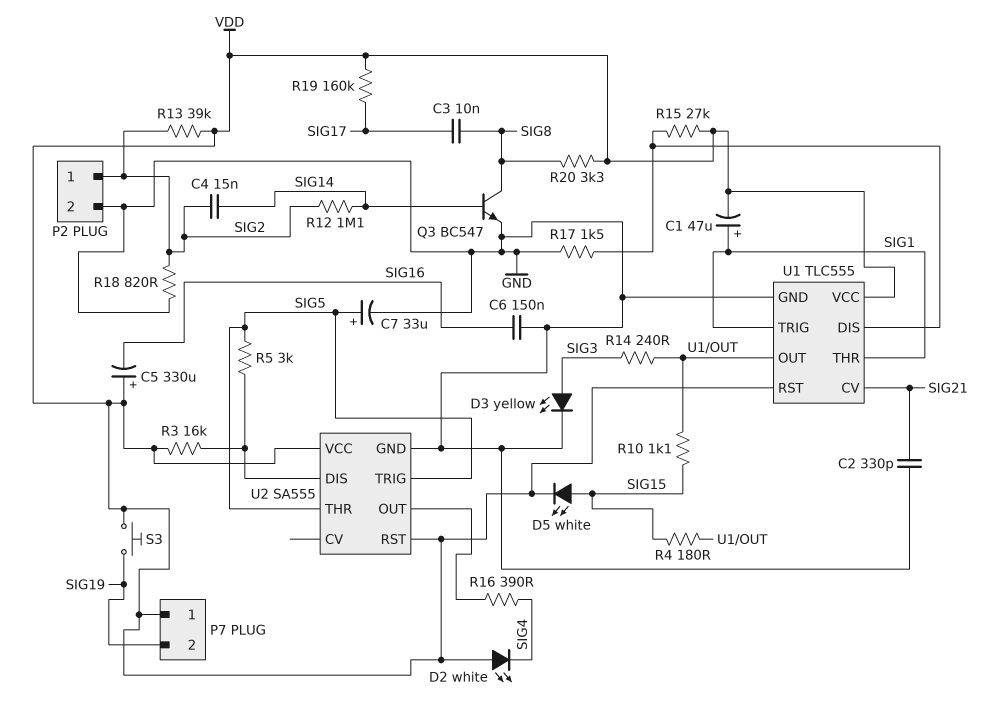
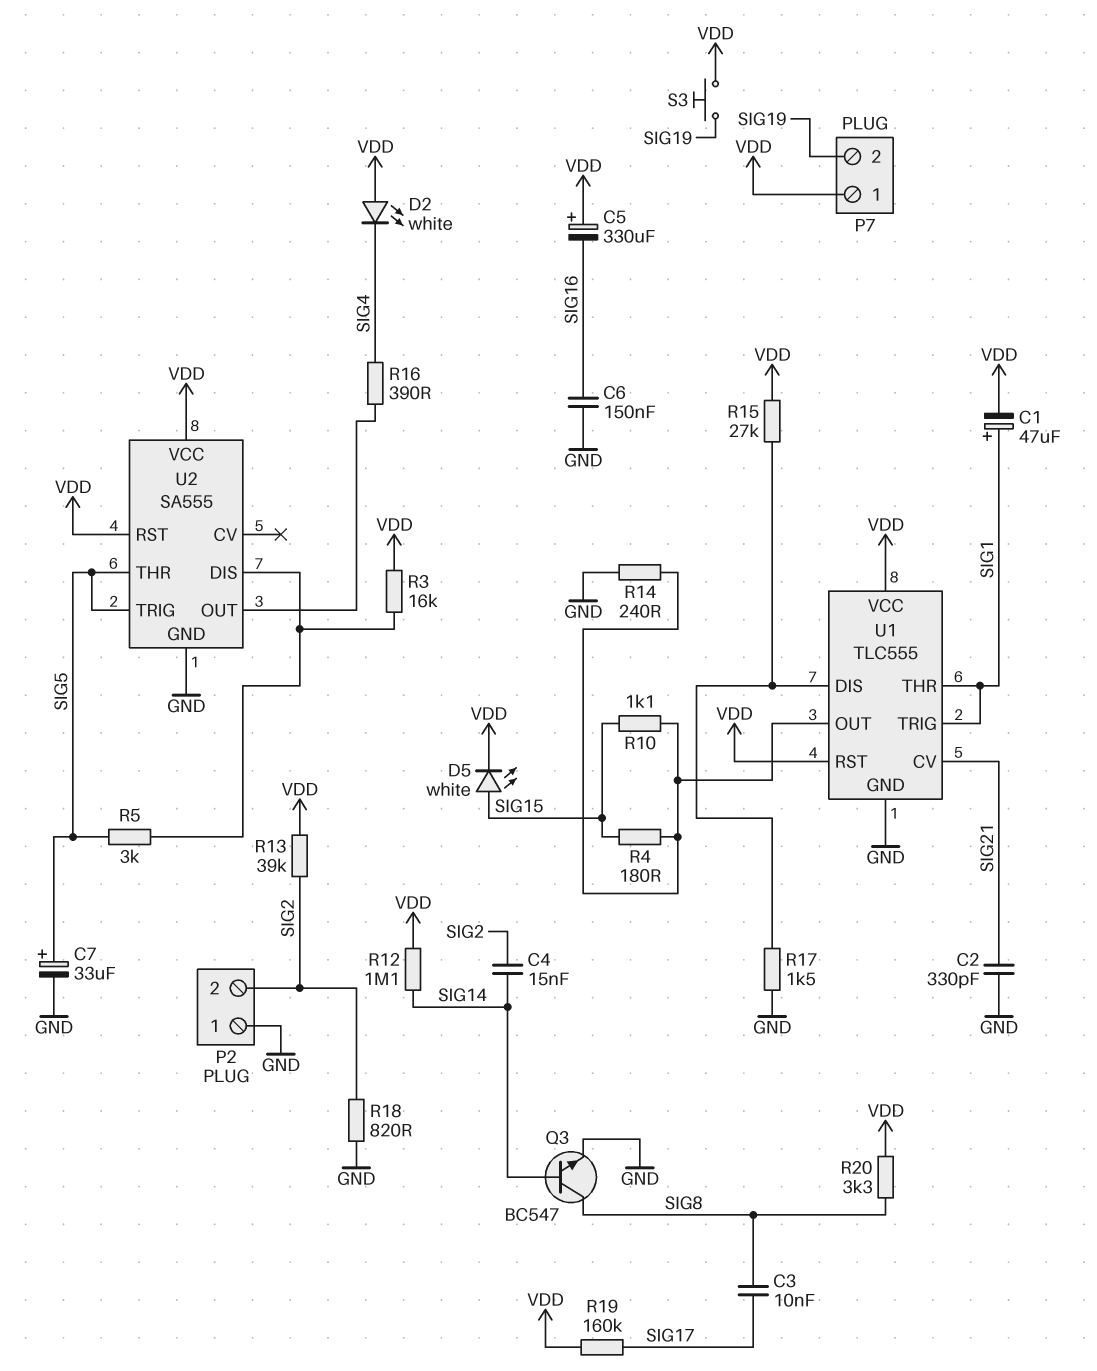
D3: LED yellow (A SIG3, K GND) -> none
P2 pin 1: SIG2 -> GND
P2 pin 2: GND -> SIG2
R12: 1.1M (SIG2, SIG14) -> 1.1M (SIG14, VDD)
R14: 240 (SIG3, U1/OUT) -> 240 (GND, U1/OUT)

